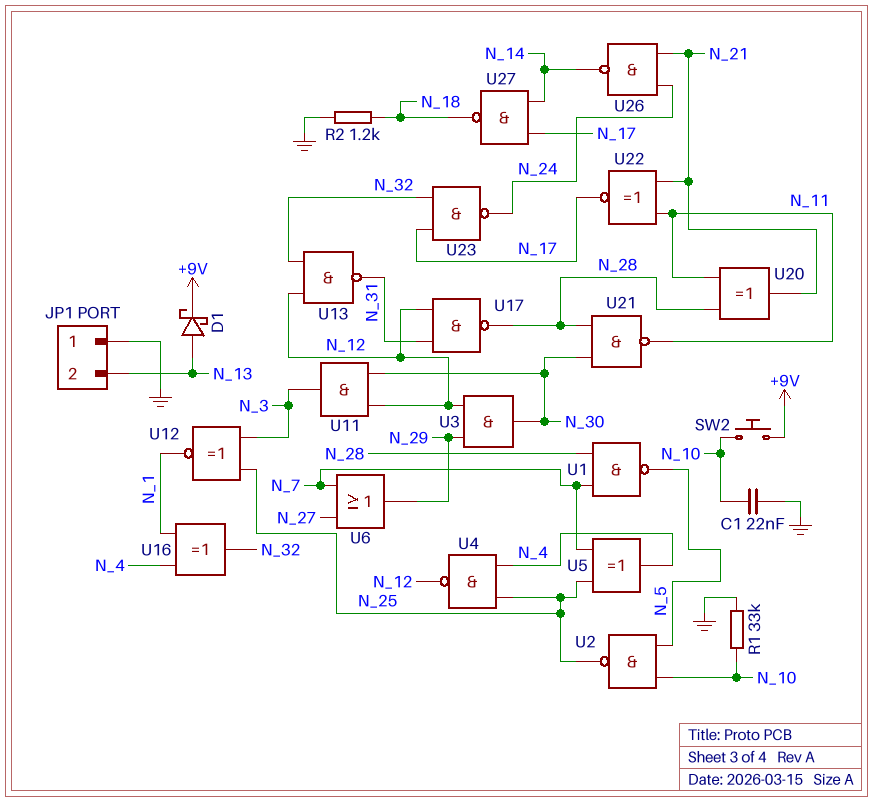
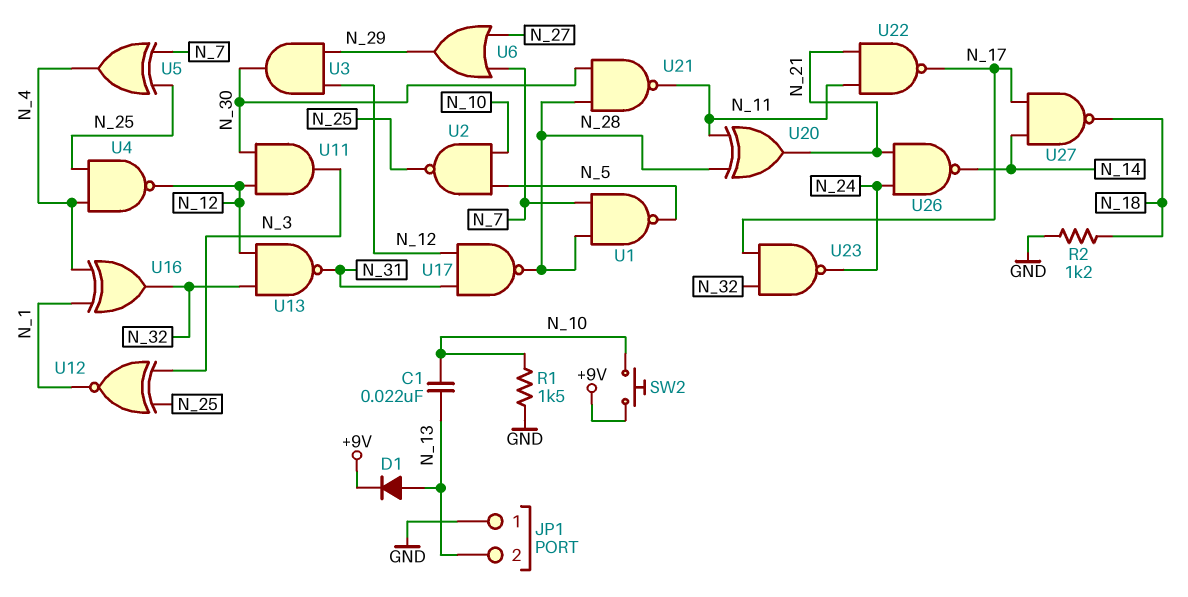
C1: 22nF (GND, N_10) -> 22nF (N_10, N_13)
D1: schottky (A N_13, K +9V) -> diode (A N_13, K +9V)
R1: 33k (GND, N_10) -> 1.5k (GND, N_10)
U22: XNOR (in N_11, in N_21, out N_17) -> NAND (in N_11, in N_21, out N_17)

